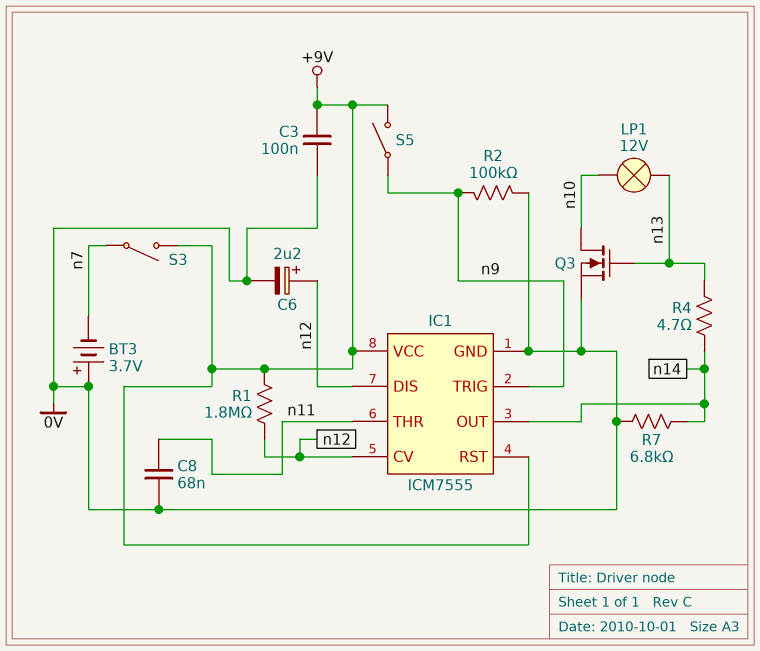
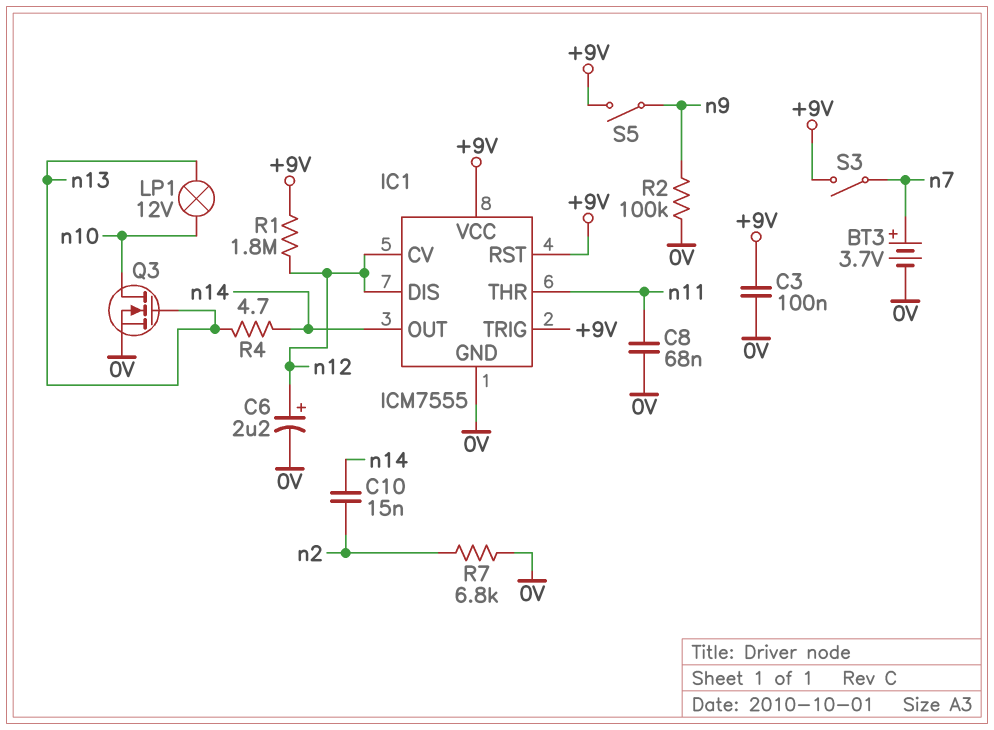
BT3: 3.7V (plus 0V, minus n7) -> 3.7V (plus n7, minus 0V)
C10: none -> 15nF (n2, n14)
IC1 pin TRIG: n9 -> +9V
R7: 6.8k (0V, n14) -> 6.8k (0V, n2)

